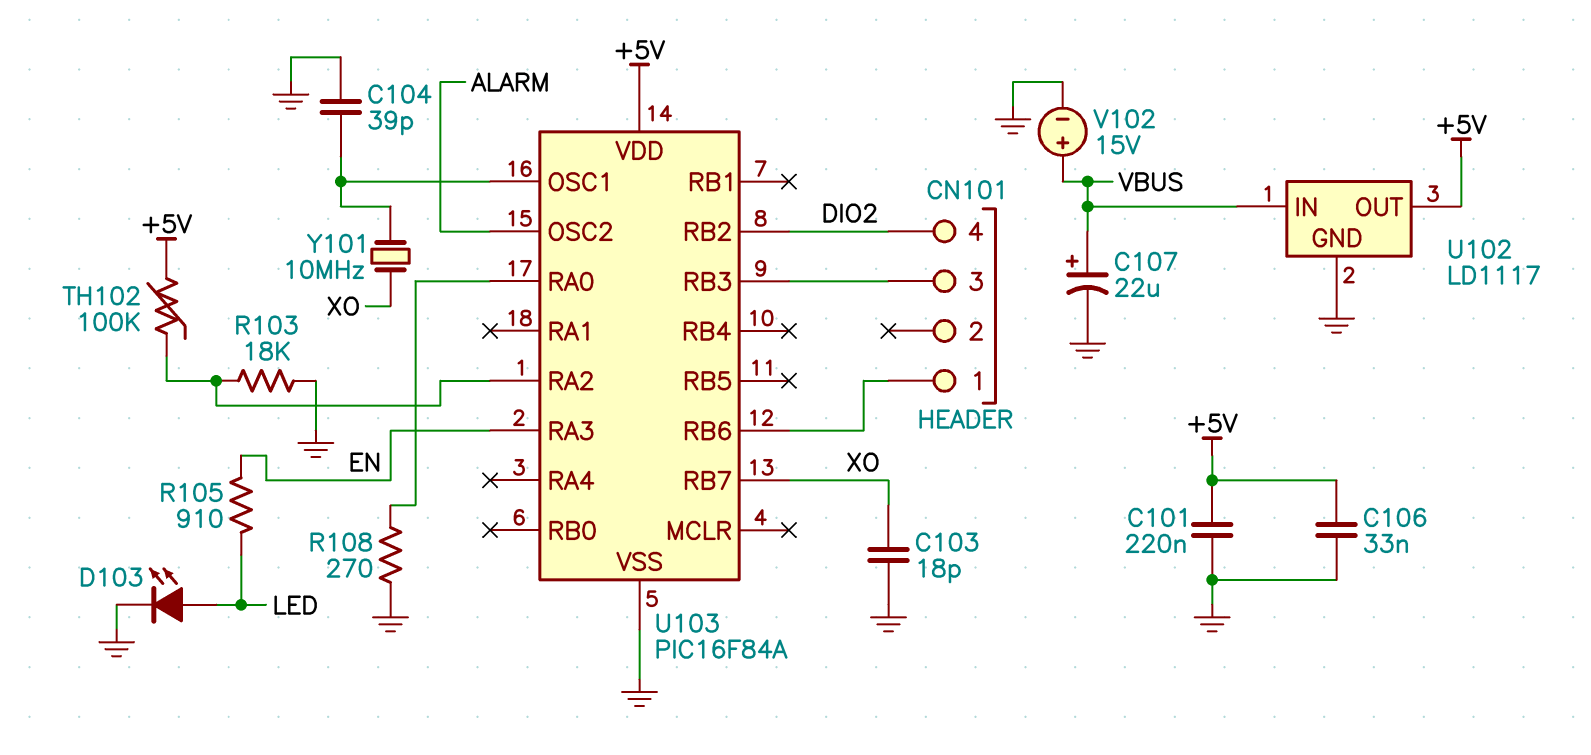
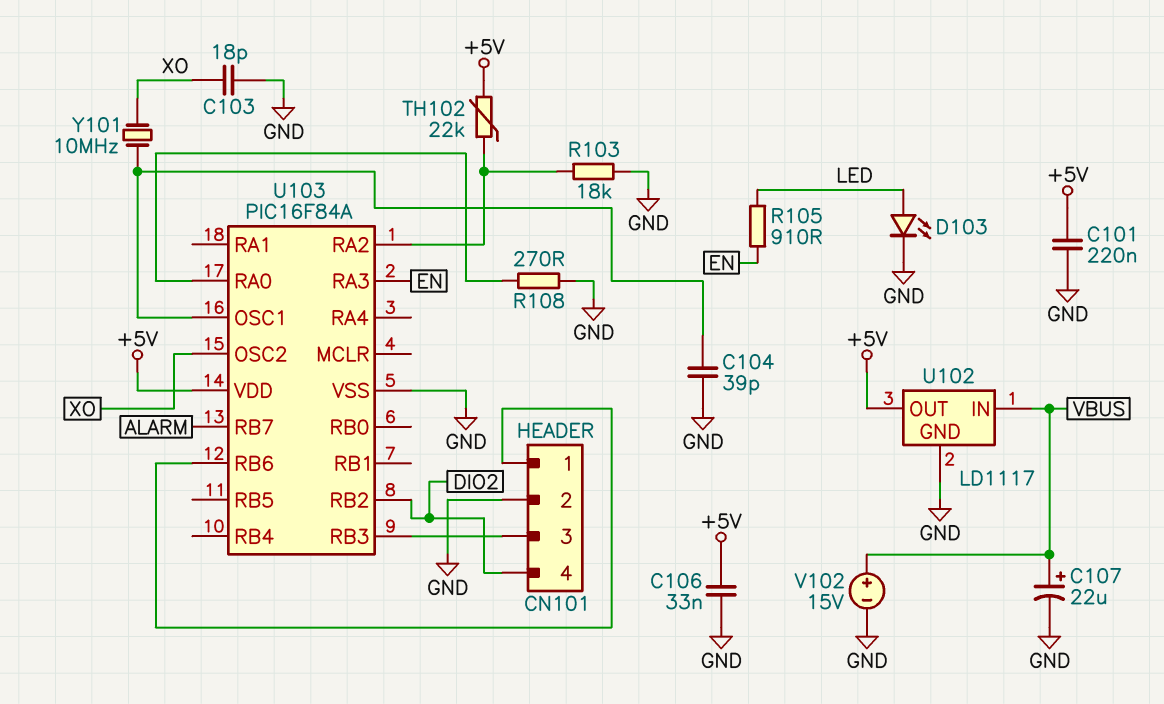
CN101 pin 2: none -> GND
TH102: 100k (+5V, U103/RA2) -> 22k (+5V, U103/RA2)
U103 pin OSC2: ALARM -> XO
U103 pin RB7: XO -> ALARM

